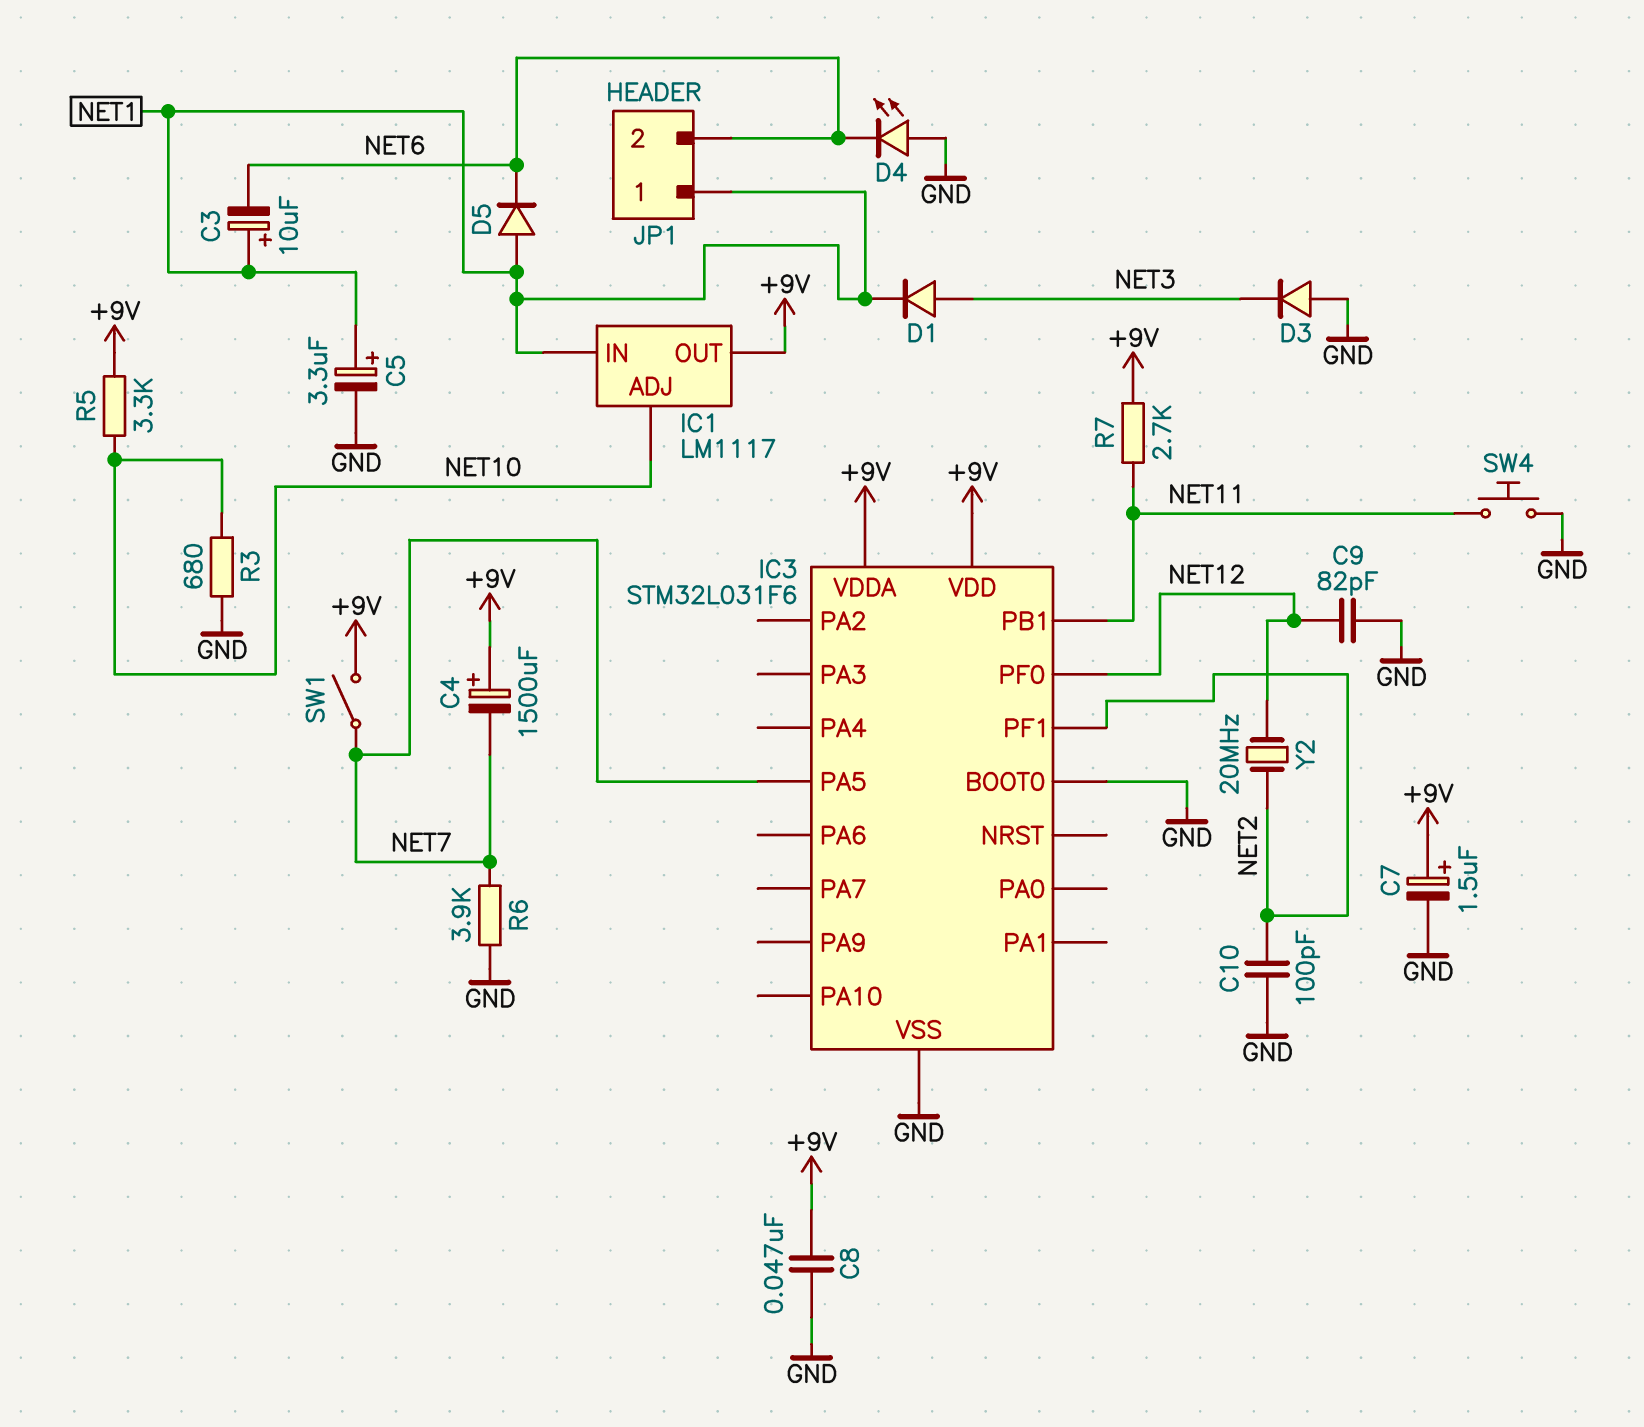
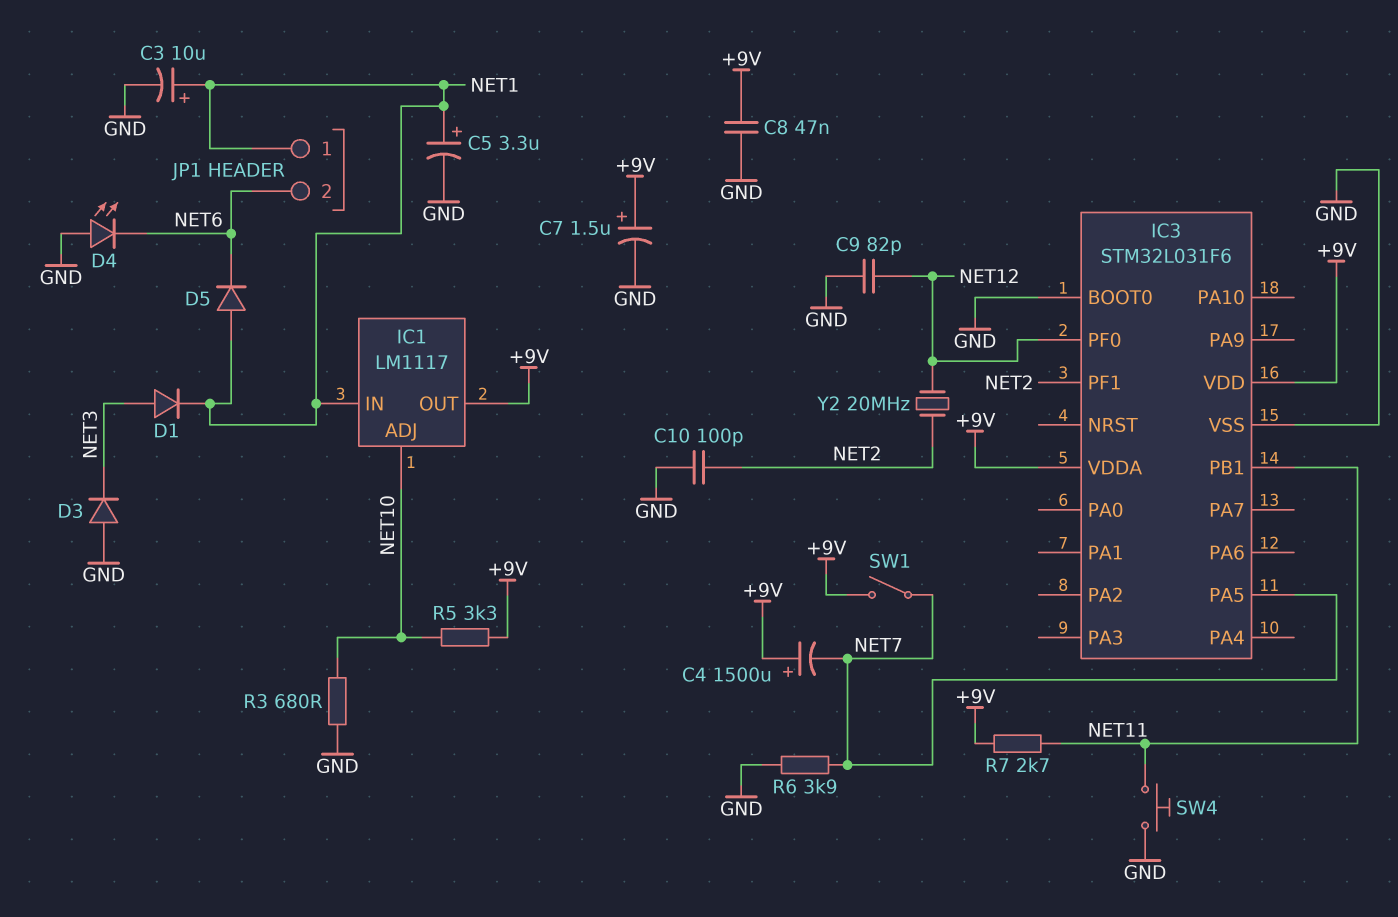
C3: 10uF (plus NET1, minus NET6) -> 10uF (plus NET1, minus GND)

